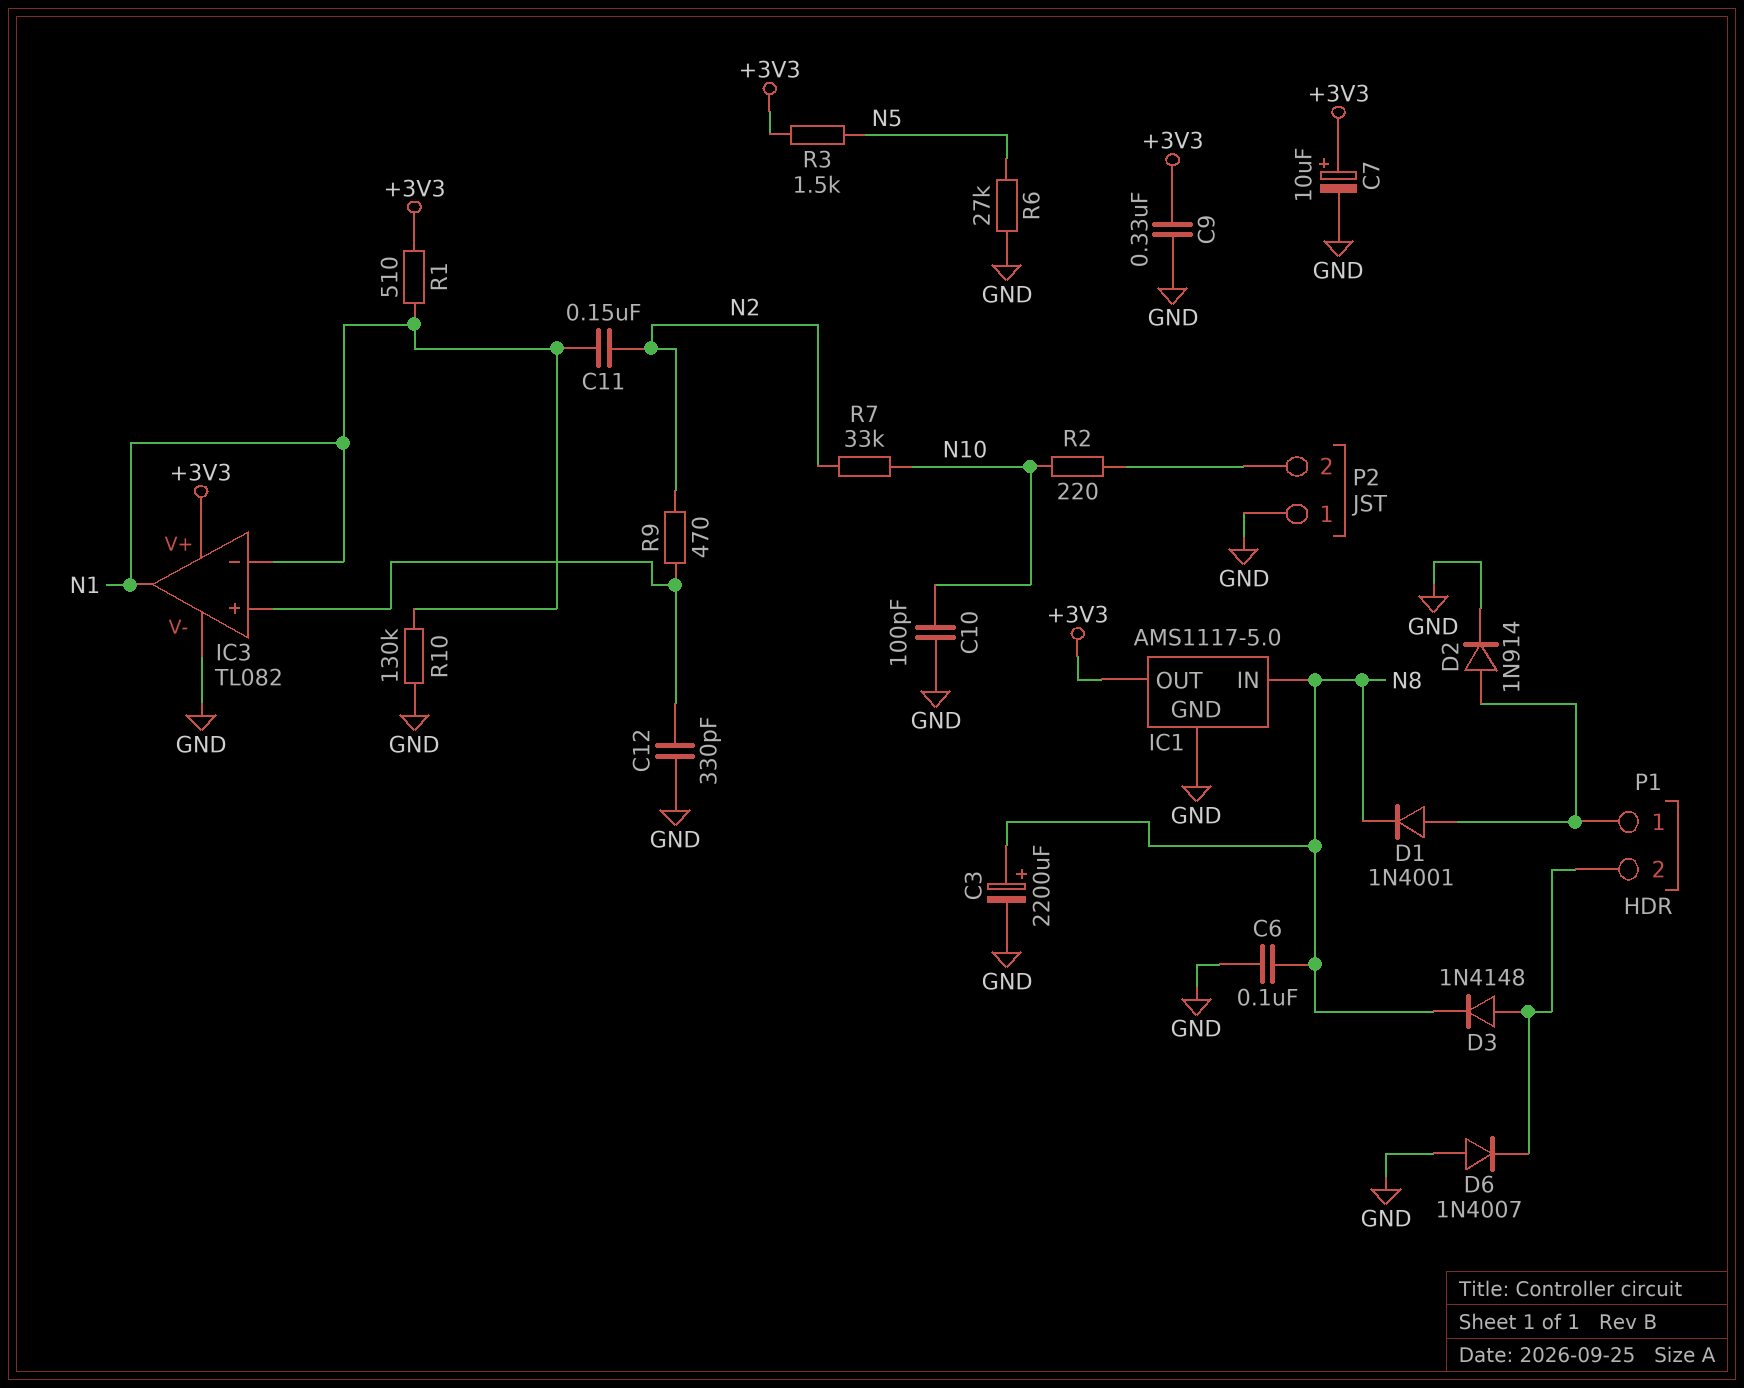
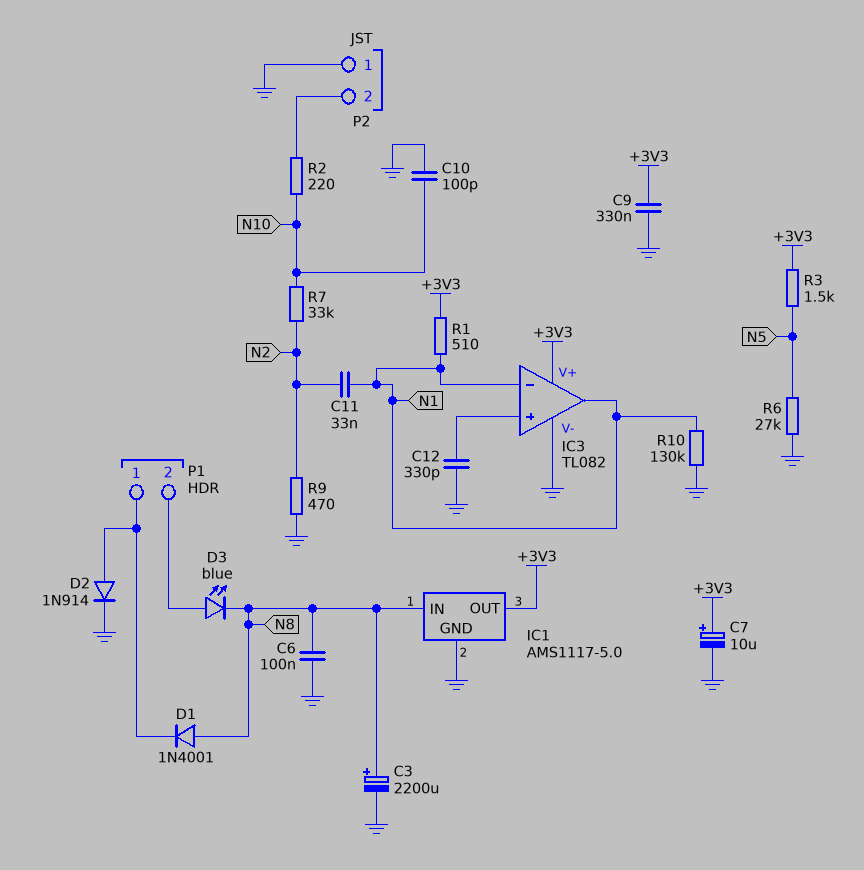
C11: 150nF (N1, N2) -> 33nF (N1, N2)
D1: diode 1N4001 (A P1/1, K N8) -> diode 1N4001 (A N8, K P1/1)
D3: diode 1N4148 (A P1/2, K N8) -> LED blue (A P1/2, K N8)
D6: diode 1N4007 (A GND, K P1/2) -> none
R9: 470 (IC3/in+, N2) -> 470 (GND, N2)

